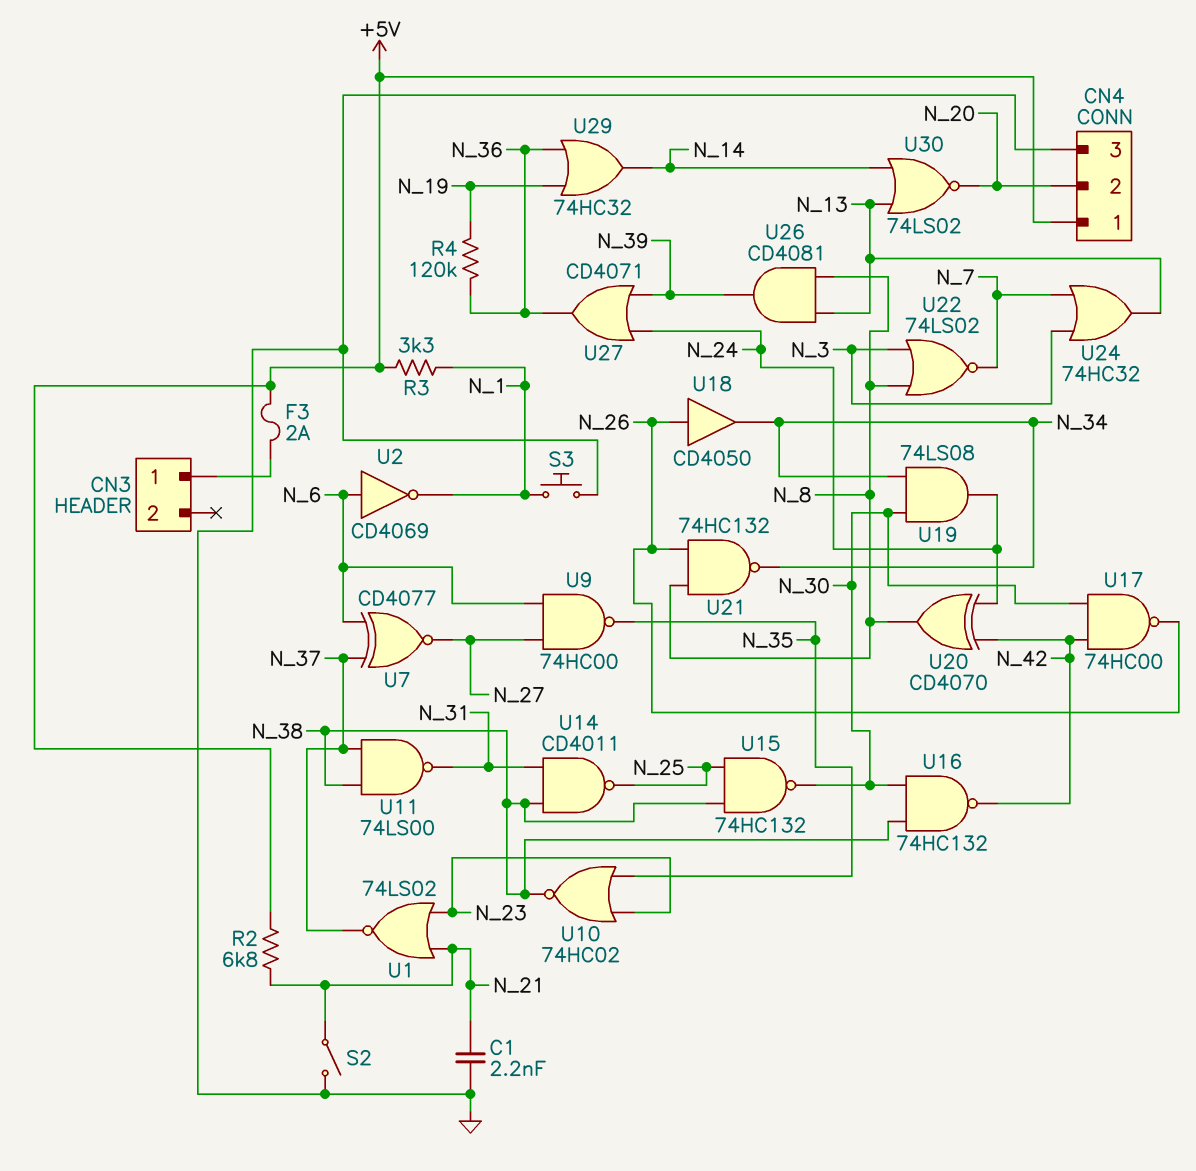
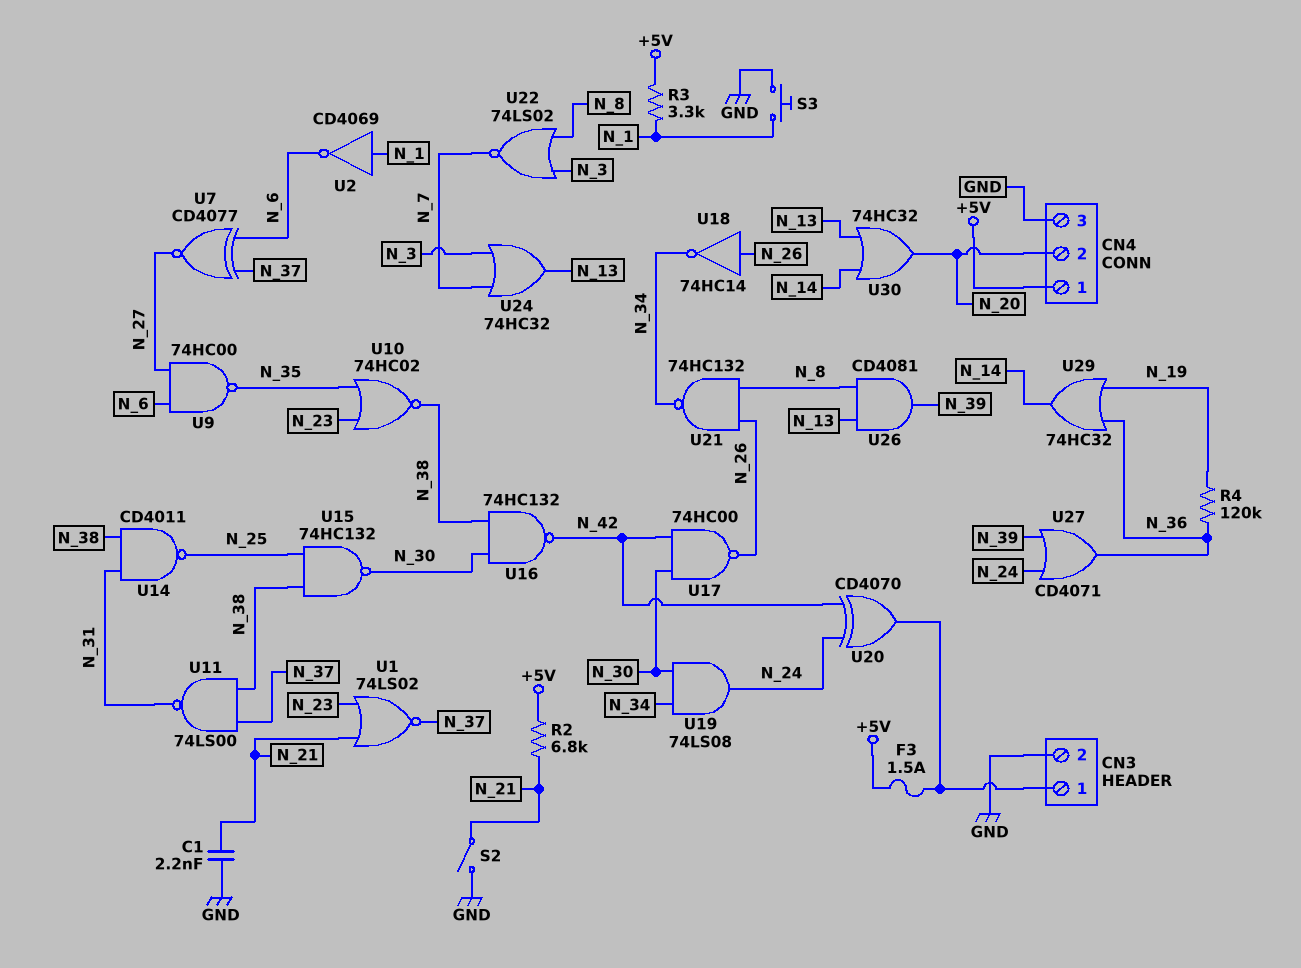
CN3 pin 2: none -> GND
F3: 2A (+5V, CN3/1) -> 1.5A (+5V, CN3/1)
U2: NOT CD4069 (in N_6, out N_1) -> NOT CD4069 (in N_1, out N_6)
U18: buffer CD4050 (in N_26, out N_34) -> NOT 74HC14 (in N_26, out N_34)
U20: XOR CD4070 (in N_24, in N_42, out N_8) -> XOR CD4070 (in N_24, in N_42, out CN3/1)
U30: NOR 74LS02 (in N_13, in N_14, out N_20) -> OR 74HC32 (in N_13, in N_14, out N_20)

